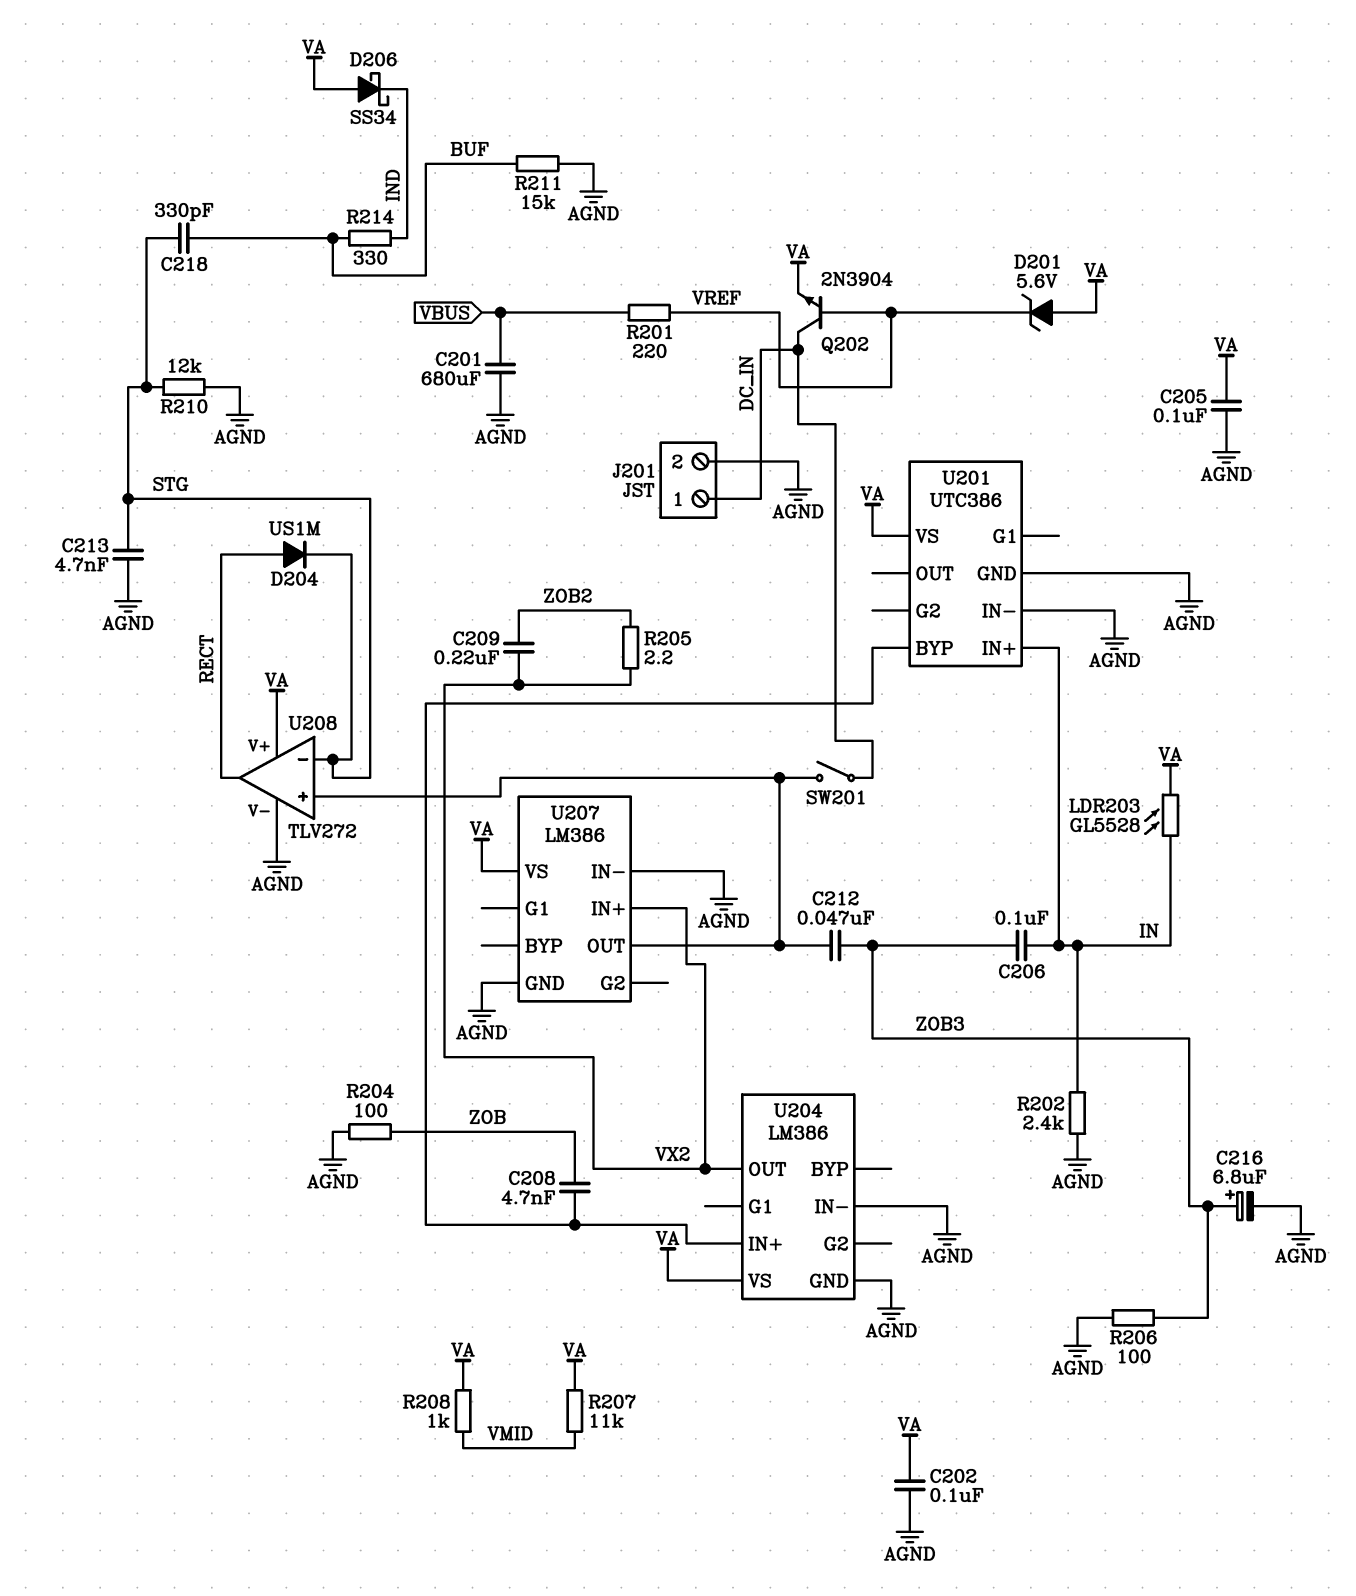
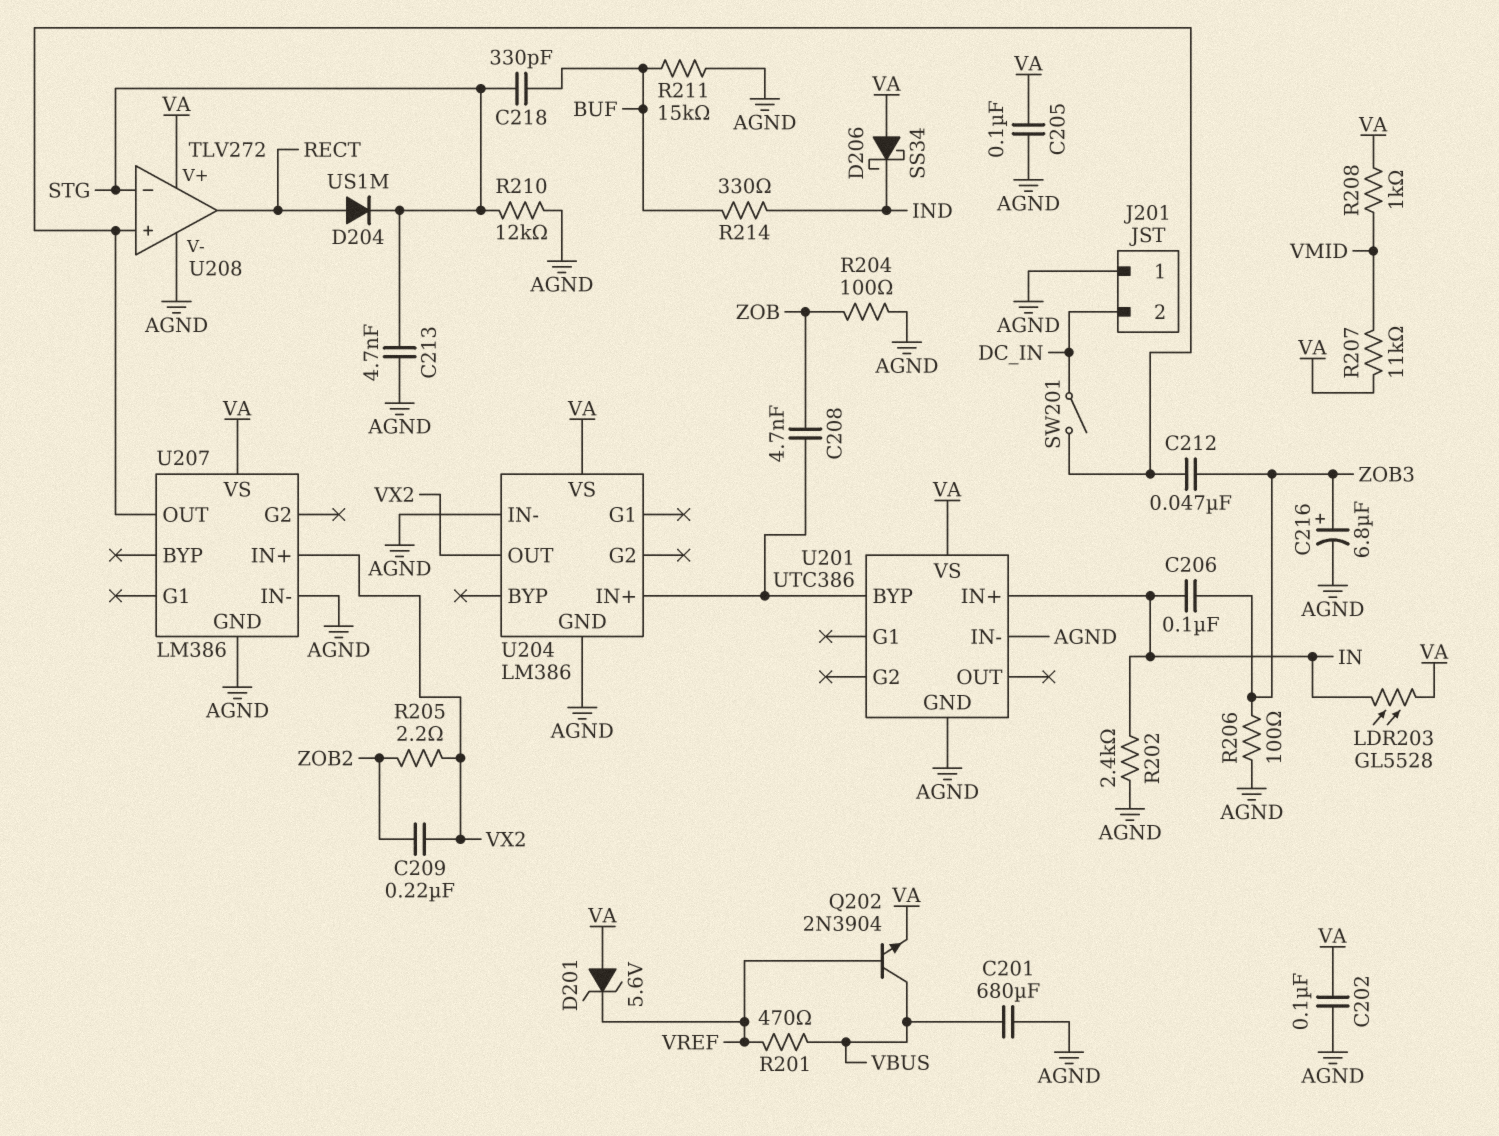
J201 pin 1: DC_IN -> AGND
J201 pin 2: AGND -> DC_IN
Q202: NPN 2N3904 (B VREF, C DC_IN, E VA) -> NPN 2N3904 (B VREF, C VBUS, E VA)
R201: 220 (VBUS, VREF) -> 470 (VBUS, VREF)

